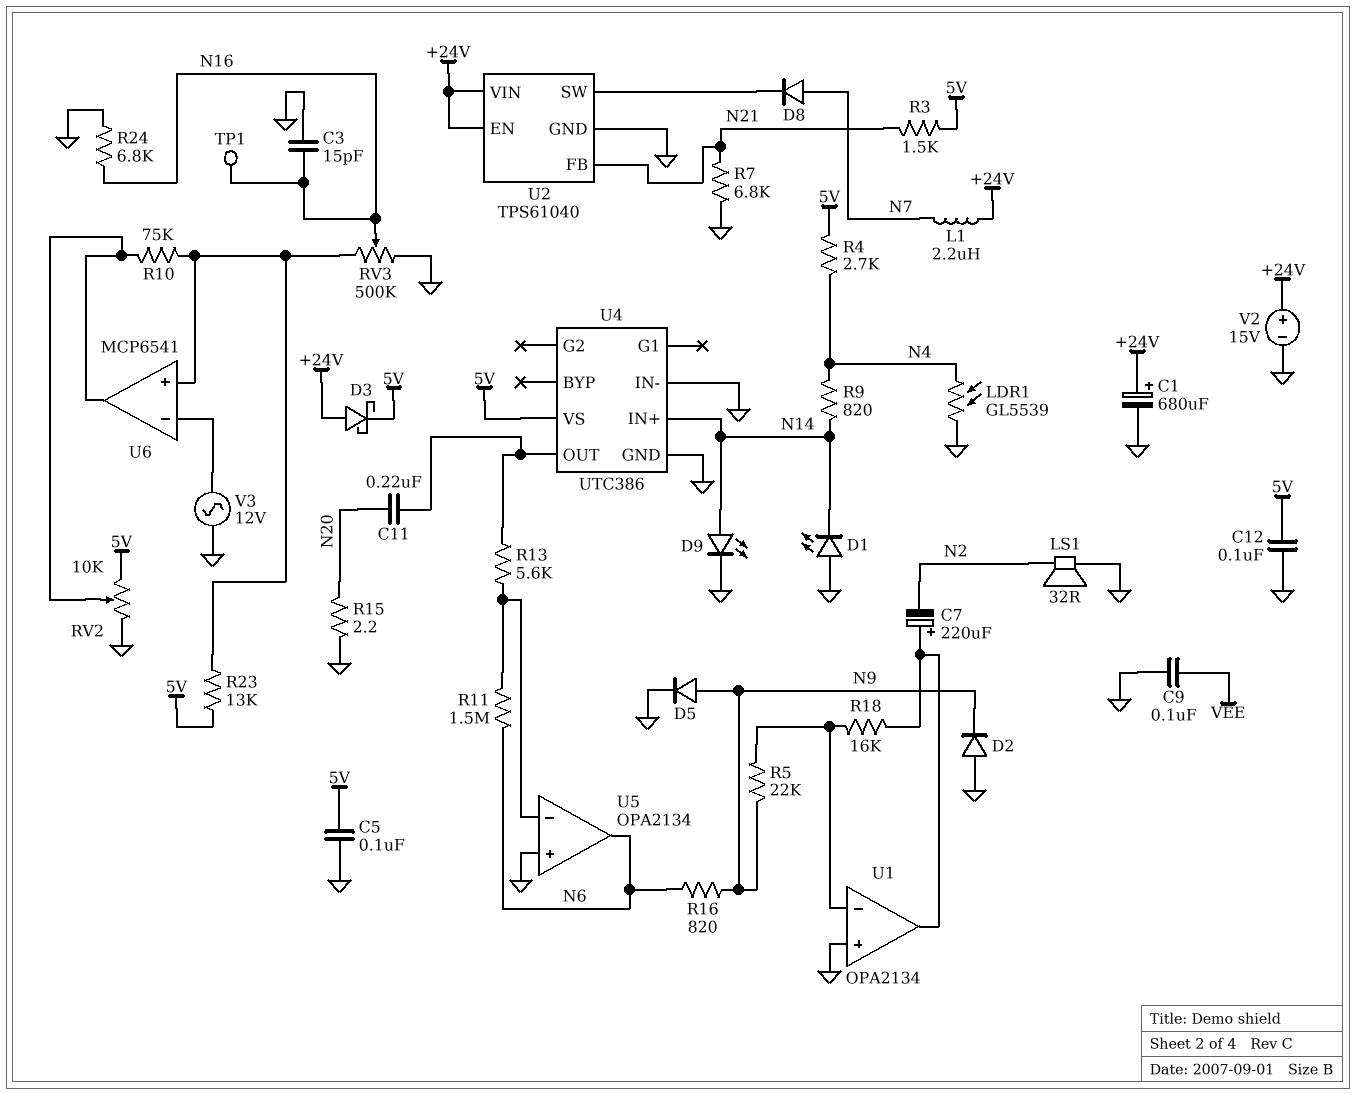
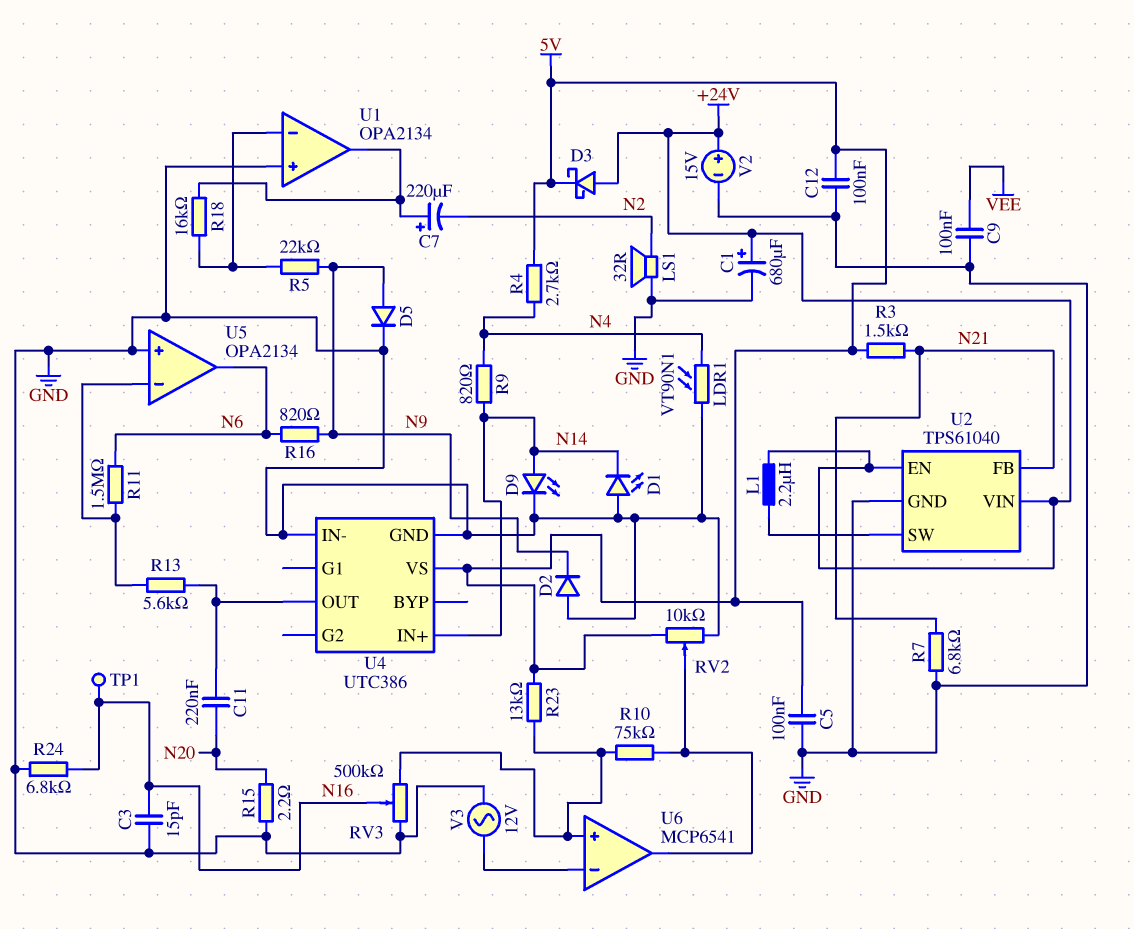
D8: diode (A N7, K U2/SW) -> none
L1: 2.2uH (+24V, N7) -> 2.2uH (+24V, U2/SW)
LDR1: GL5539 (GND, N4) -> VT90N1 (GND, N4)

